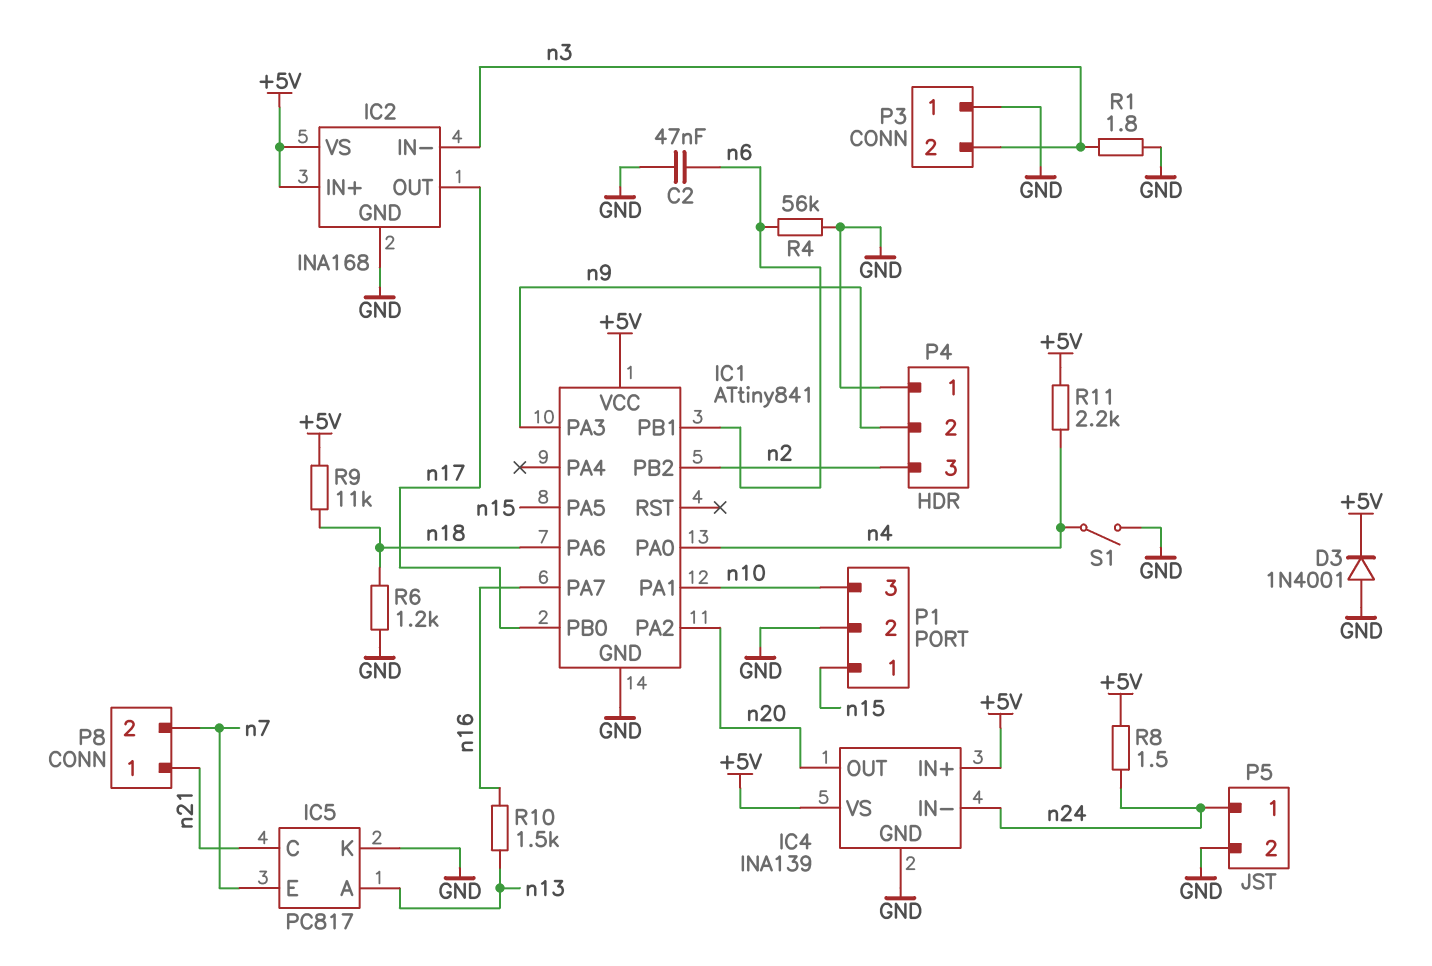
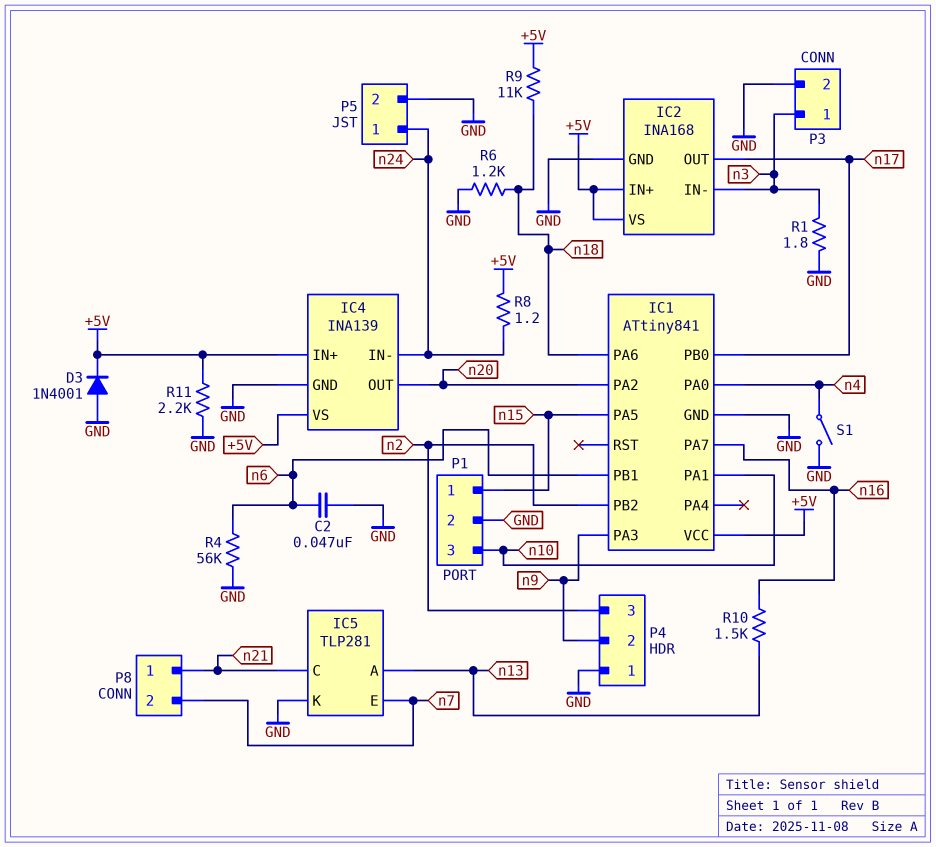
IC5: PC817 -> TLP281
P3 pin 1: GND -> n3
P3 pin 2: n3 -> GND
R8: 1.5 (+5V, n24) -> 1.2 (+5V, n24)
R11: 2.2k (+5V, n4) -> 2.2k (+5V, GND)

